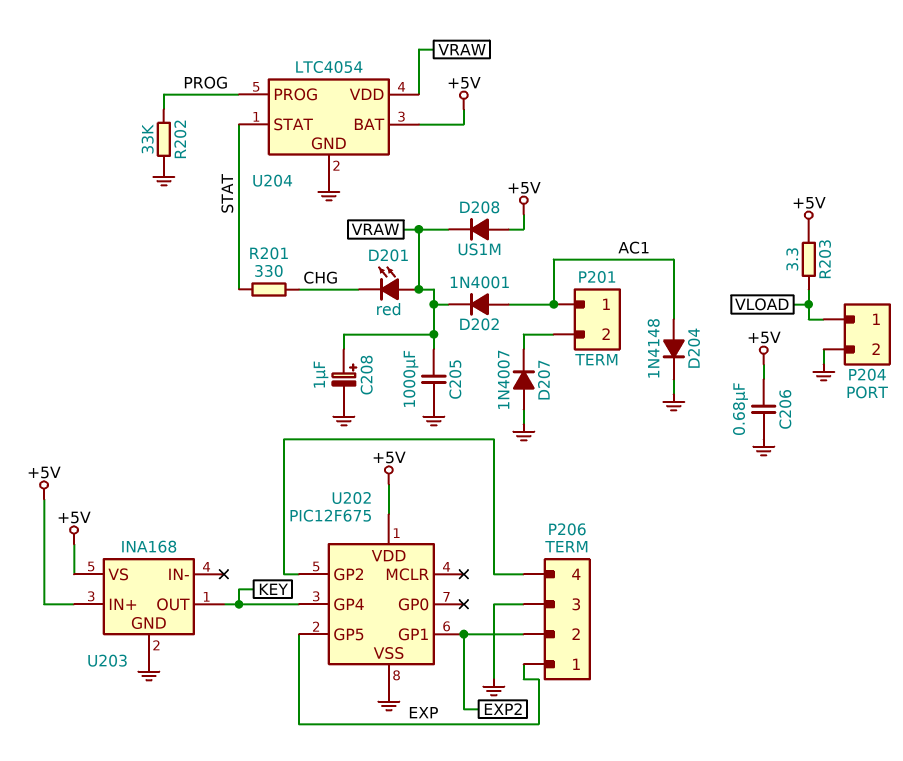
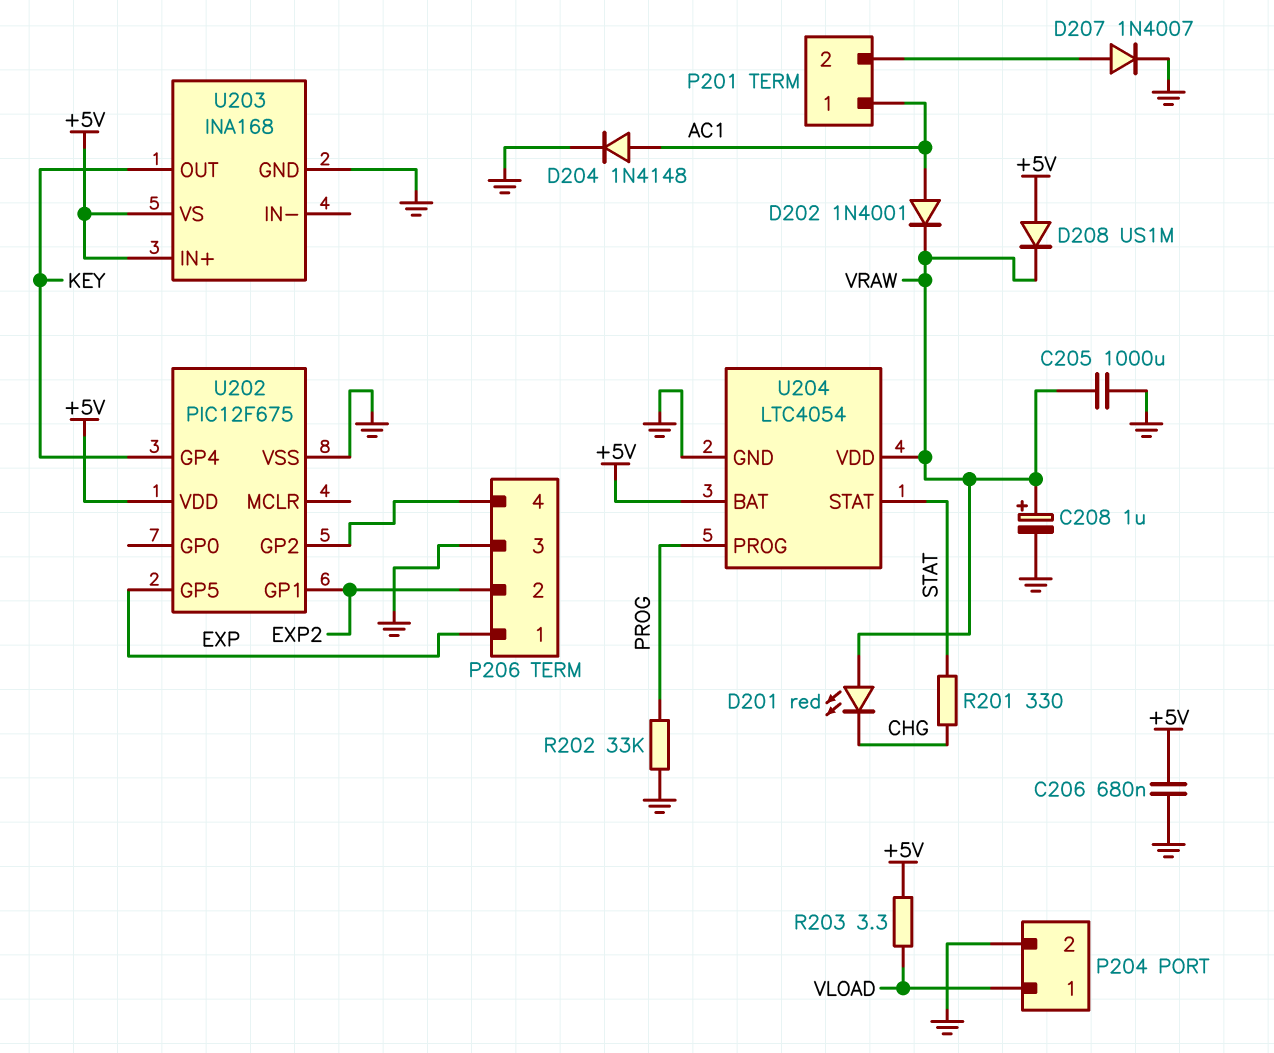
D207: diode 1N4007 (A GND, K P201/2) -> diode 1N4007 (A P201/2, K GND)

